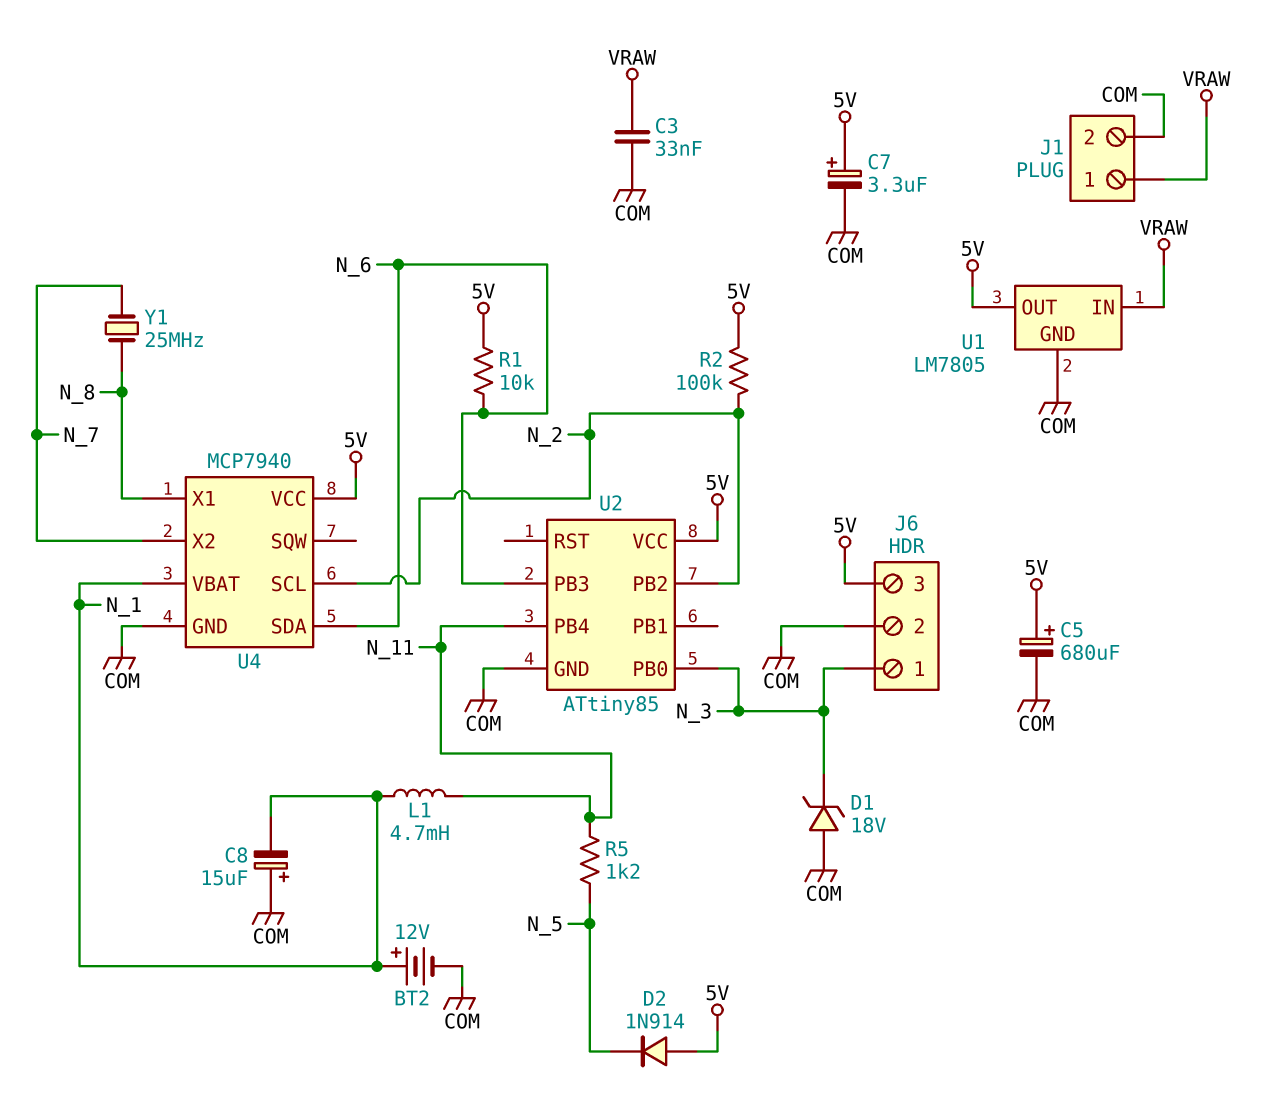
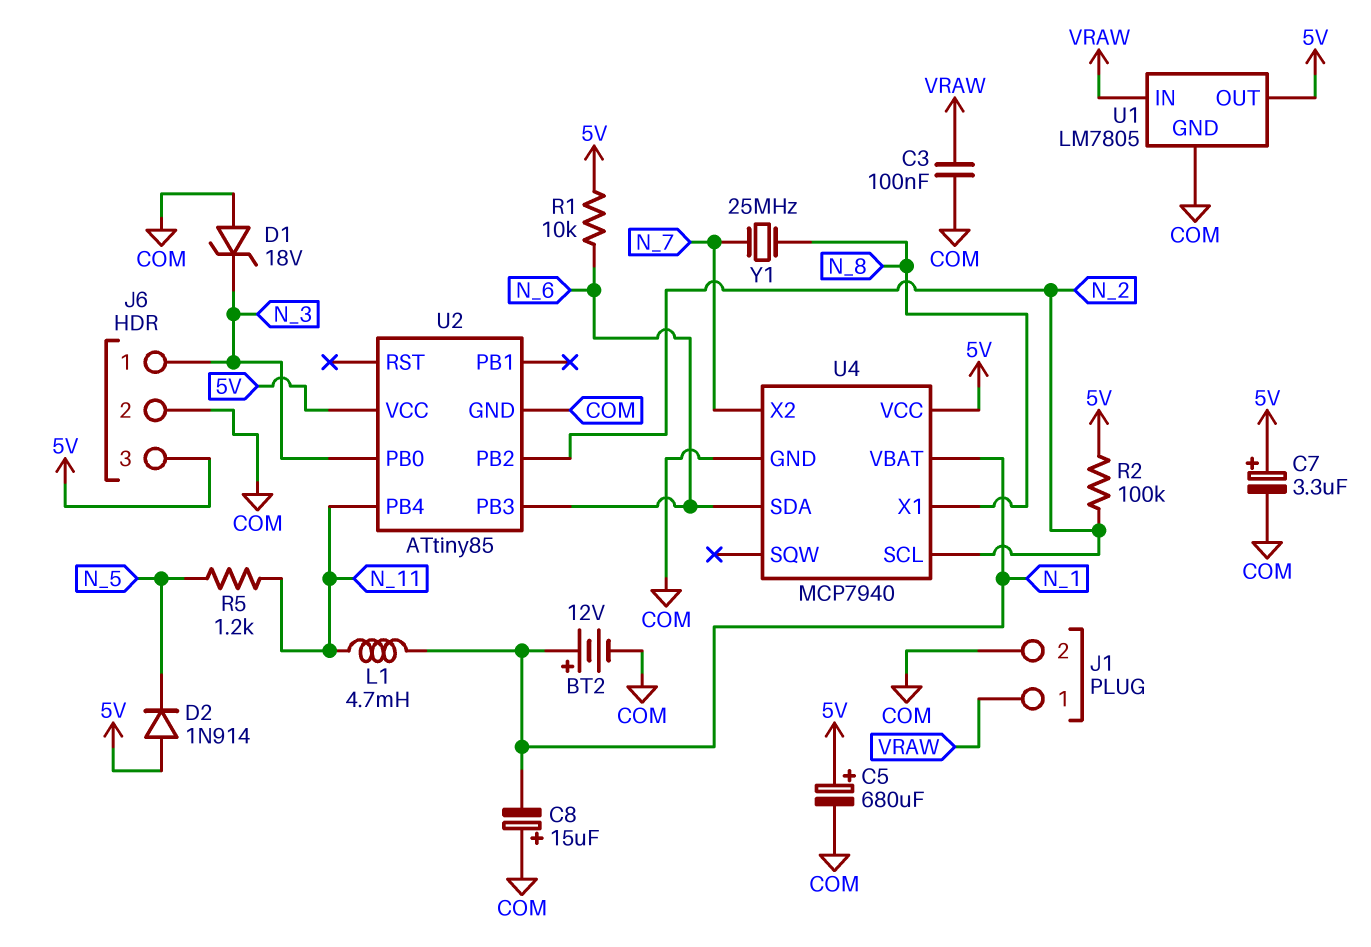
C3: 33nF (COM, VRAW) -> 100nF (COM, VRAW)

